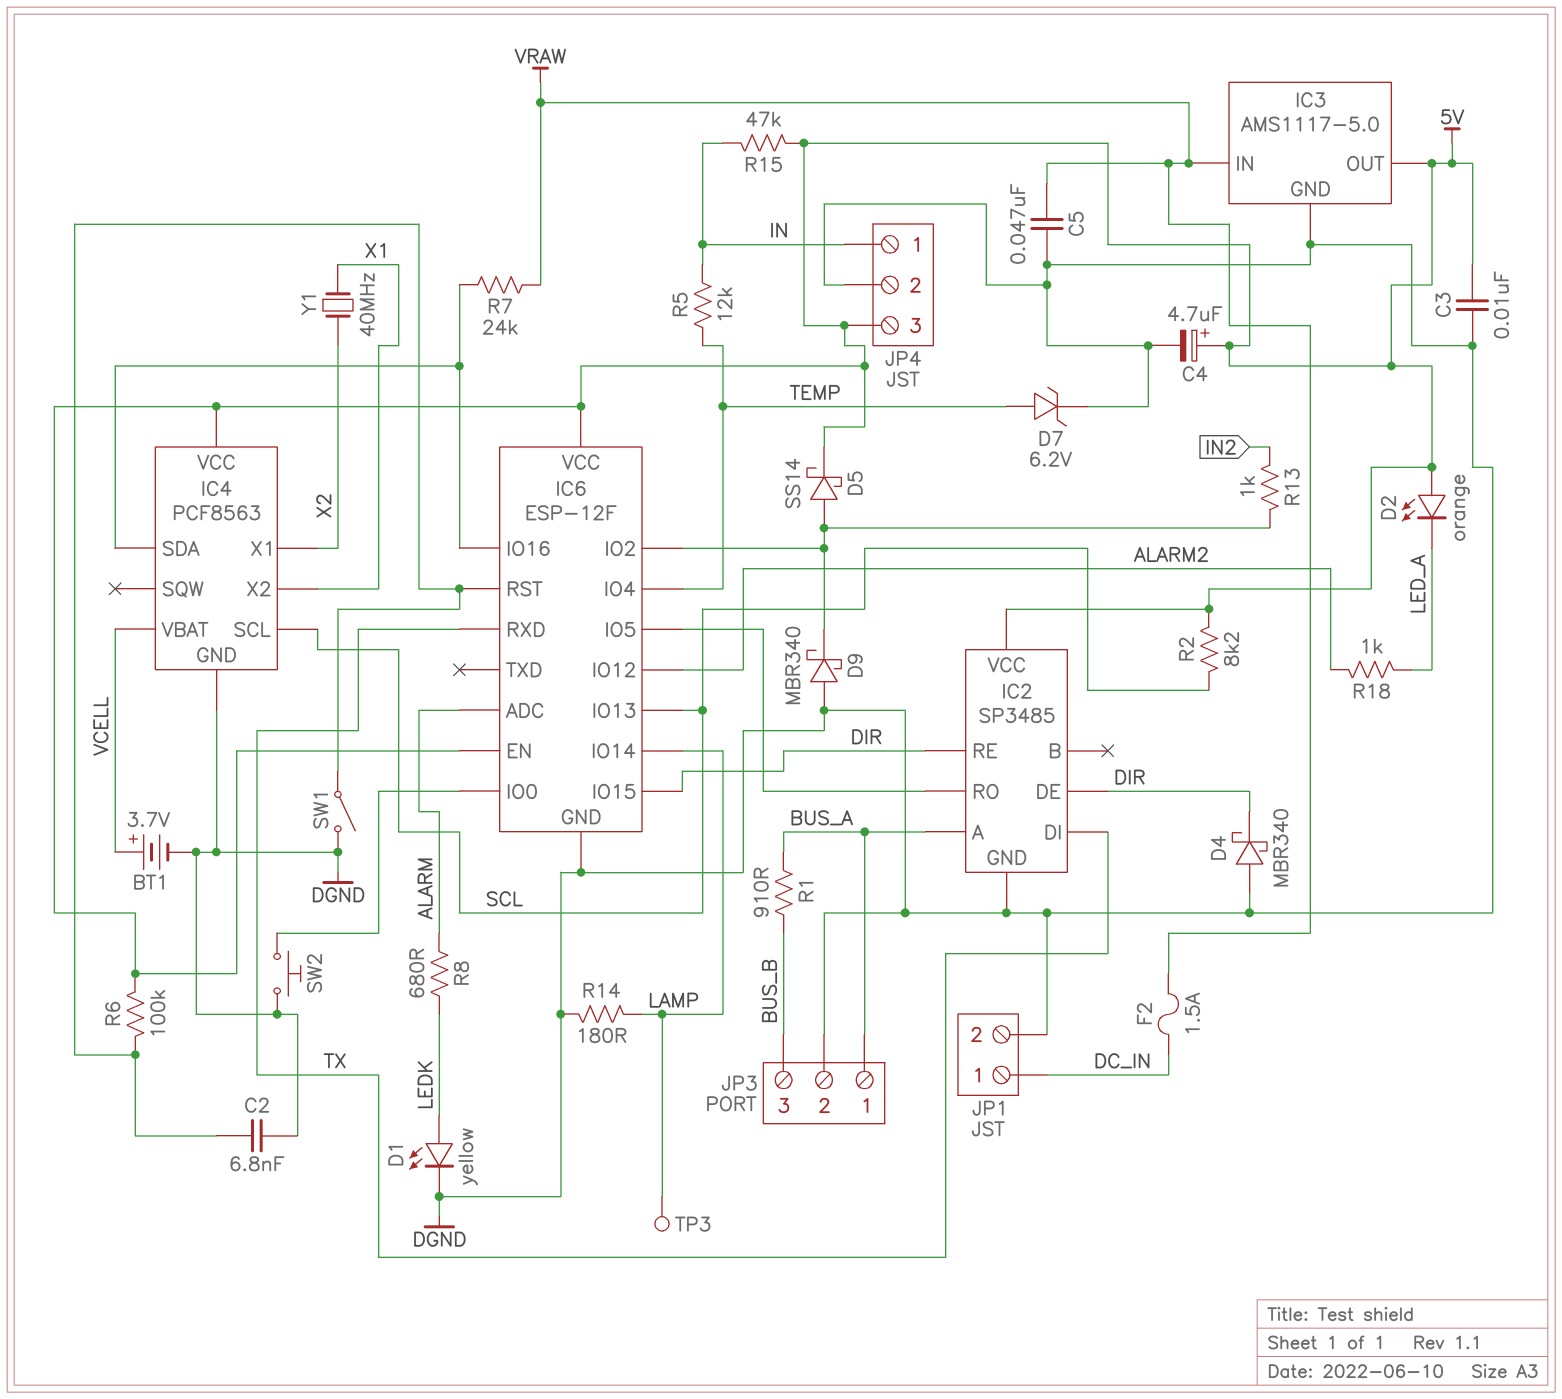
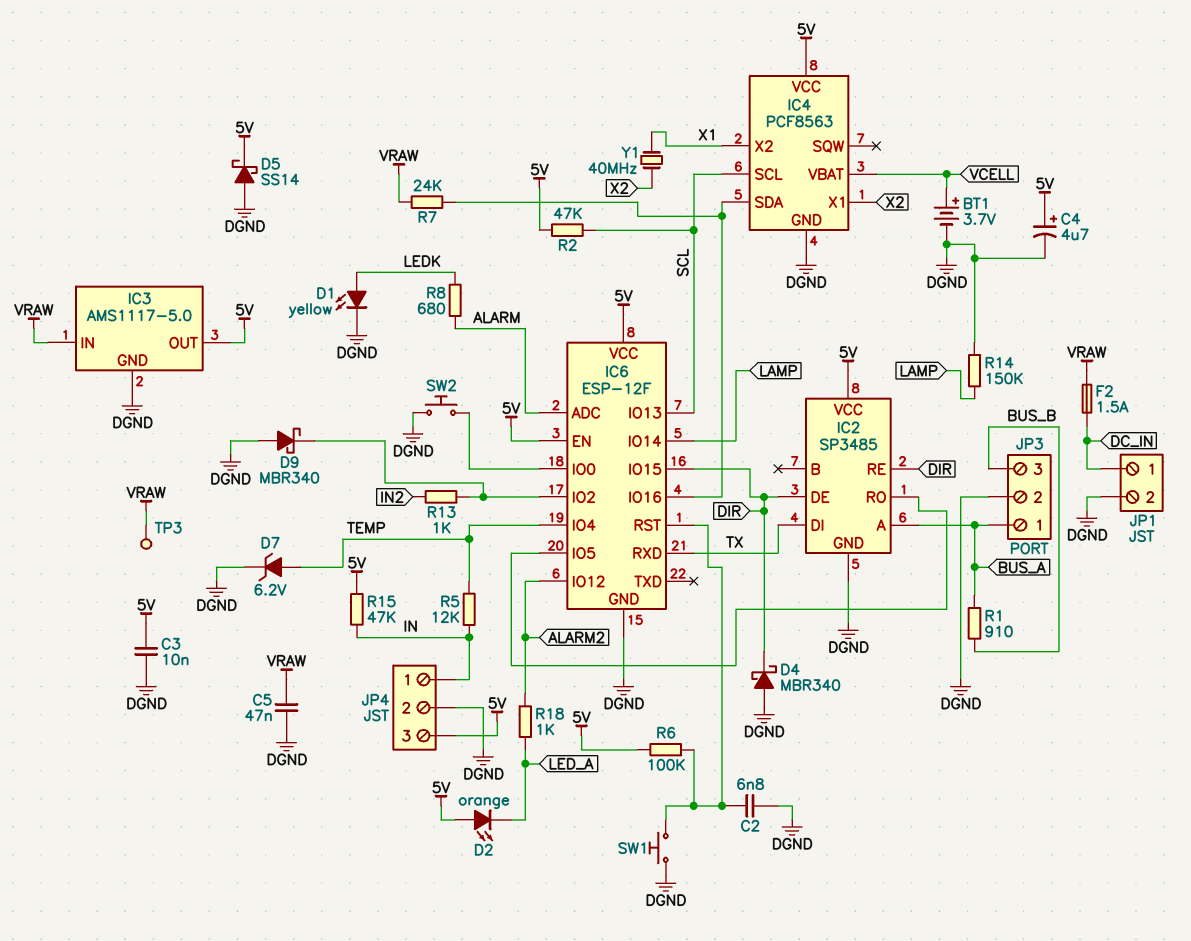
D5: schottky SS14 (A IC6/IO2, K 5V) -> schottky SS14 (A DGND, K 5V)
R2: 8.2k (5V, SCL) -> 47k (5V, SCL)
R14: 180 (DGND, LAMP) -> 150k (DGND, LAMP)
SW1: switch (DGND, IC6/RST) -> button (DGND, IC6/RST)
TP3: test point (LAMP) -> test point (VRAW)

